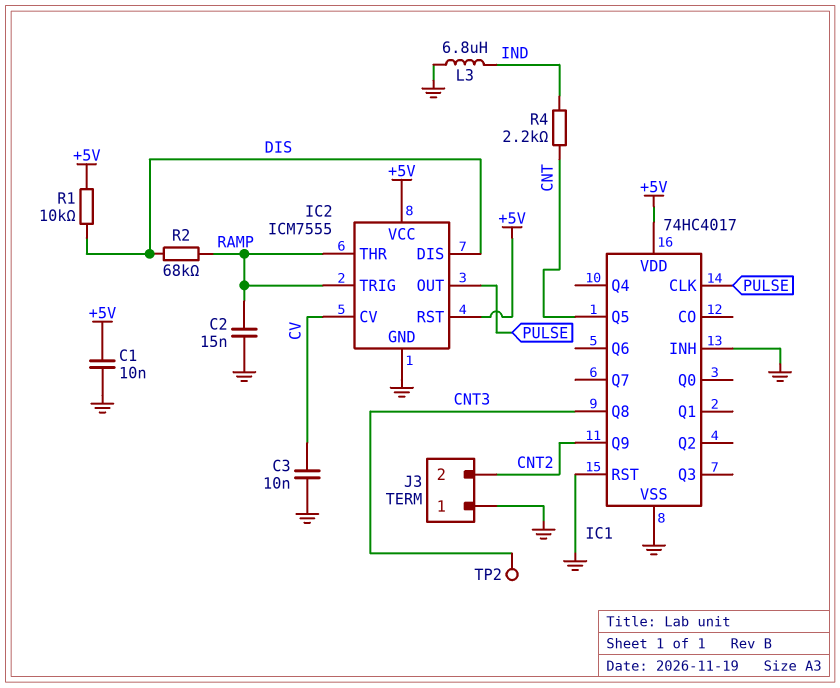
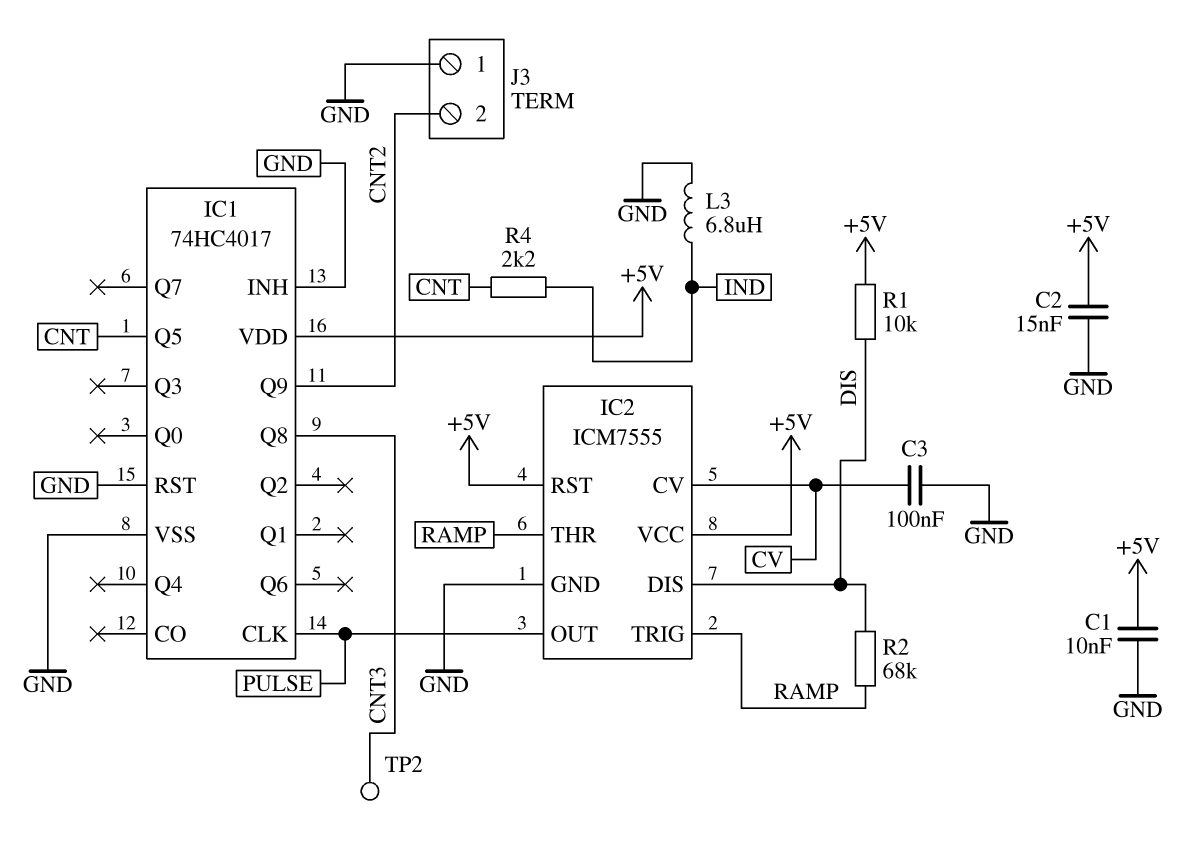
C2: 15nF (GND, RAMP) -> 15nF (+5V, GND)
C3: 10nF (CV, GND) -> 100nF (CV, GND)

